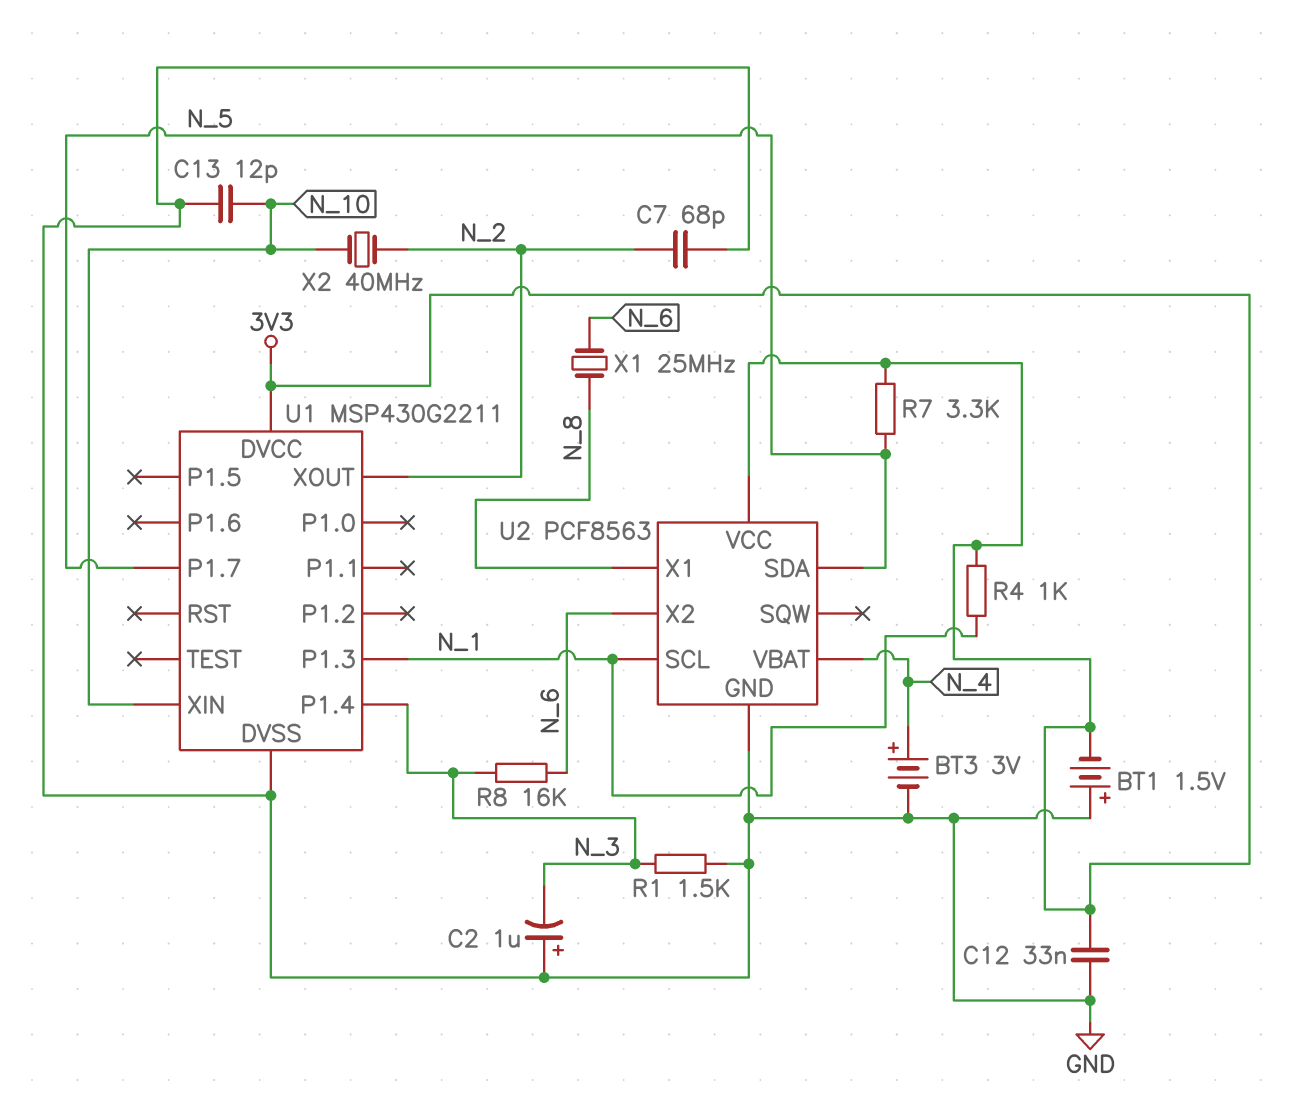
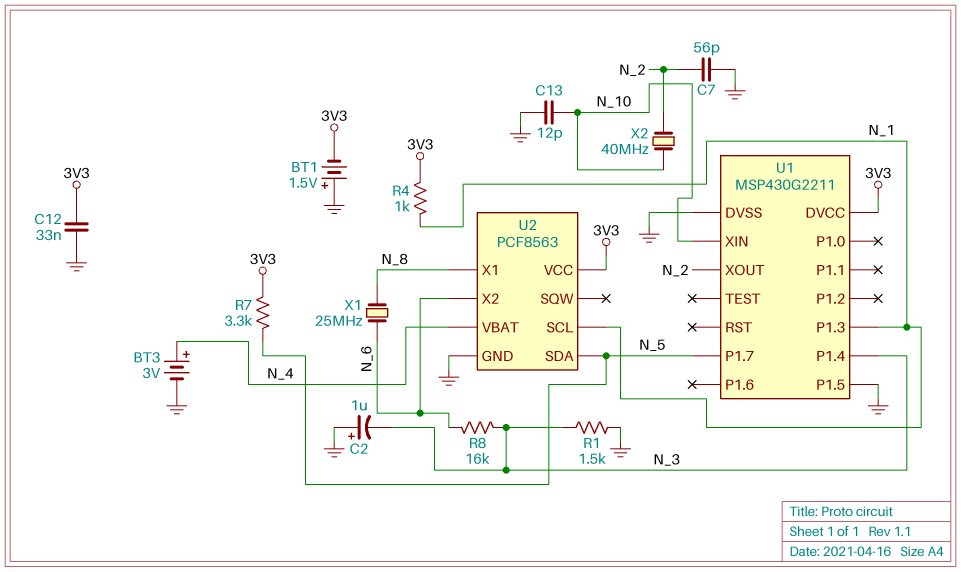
C7: 68pF (GND, N_2) -> 56pF (GND, N_2)
U1 pin P1.5: none -> GND

